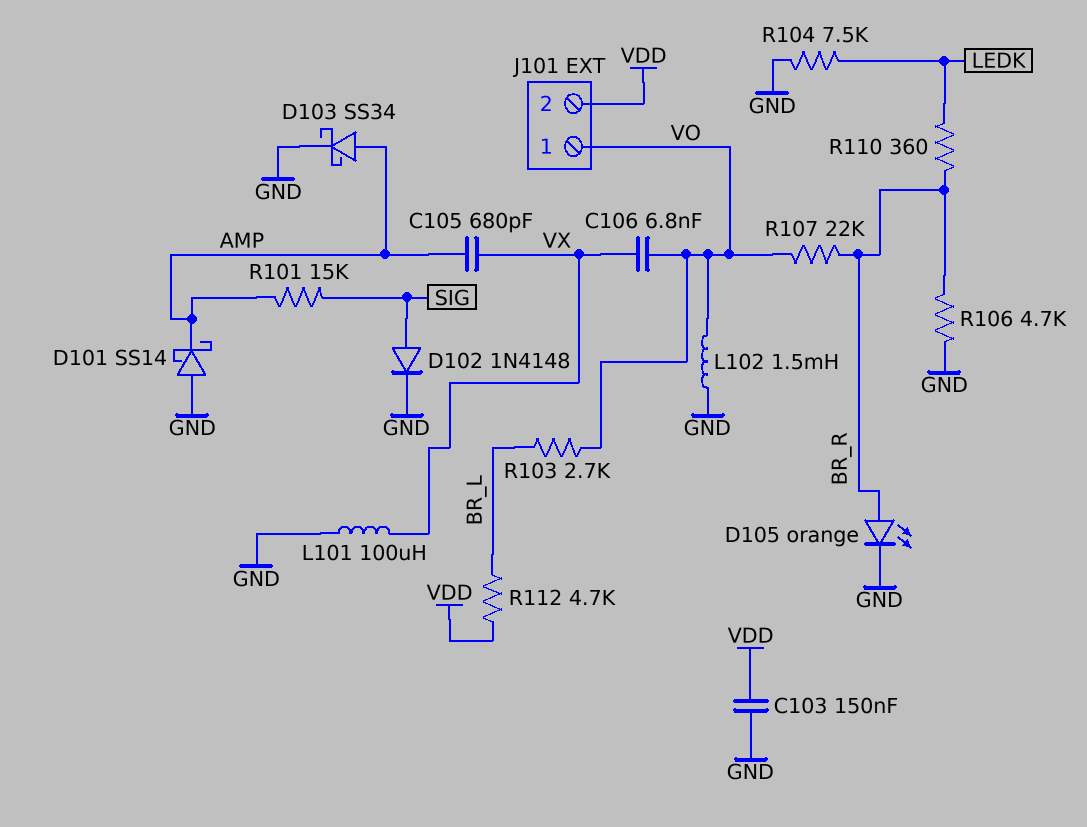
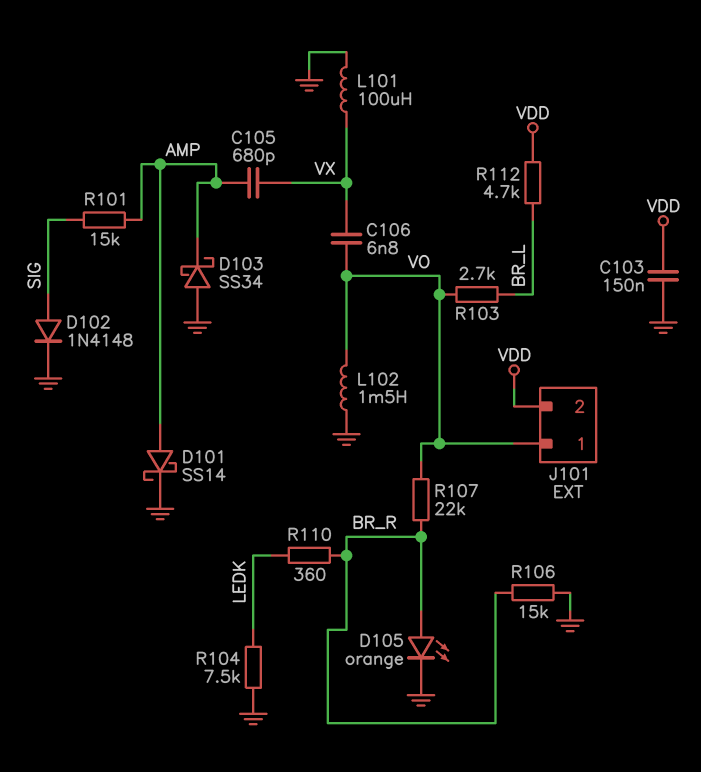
D101: schottky SS14 (A GND, K AMP) -> schottky SS14 (A AMP, K GND)
D103: schottky SS34 (A AMP, K GND) -> schottky SS34 (A GND, K AMP)
R106: 4.7k (BR_R, GND) -> 15k (BR_R, GND)

